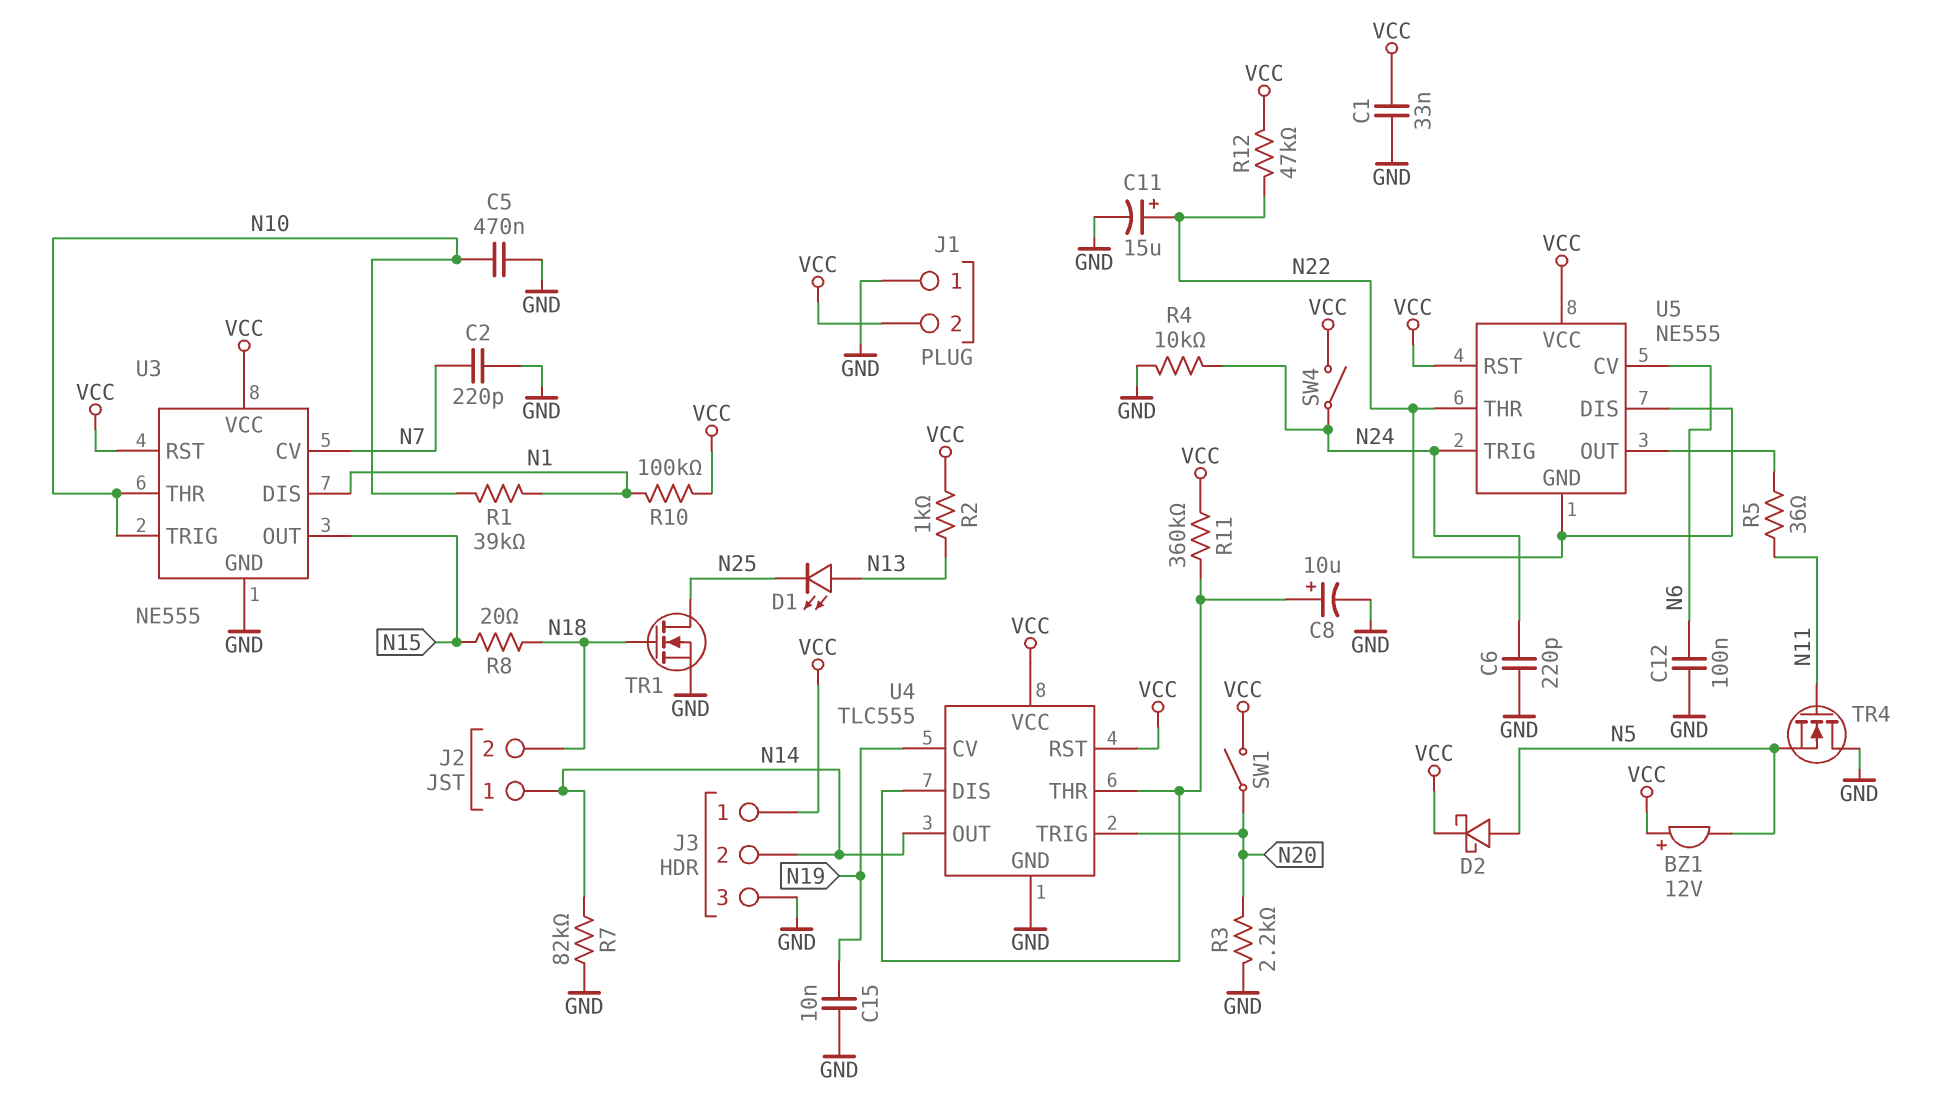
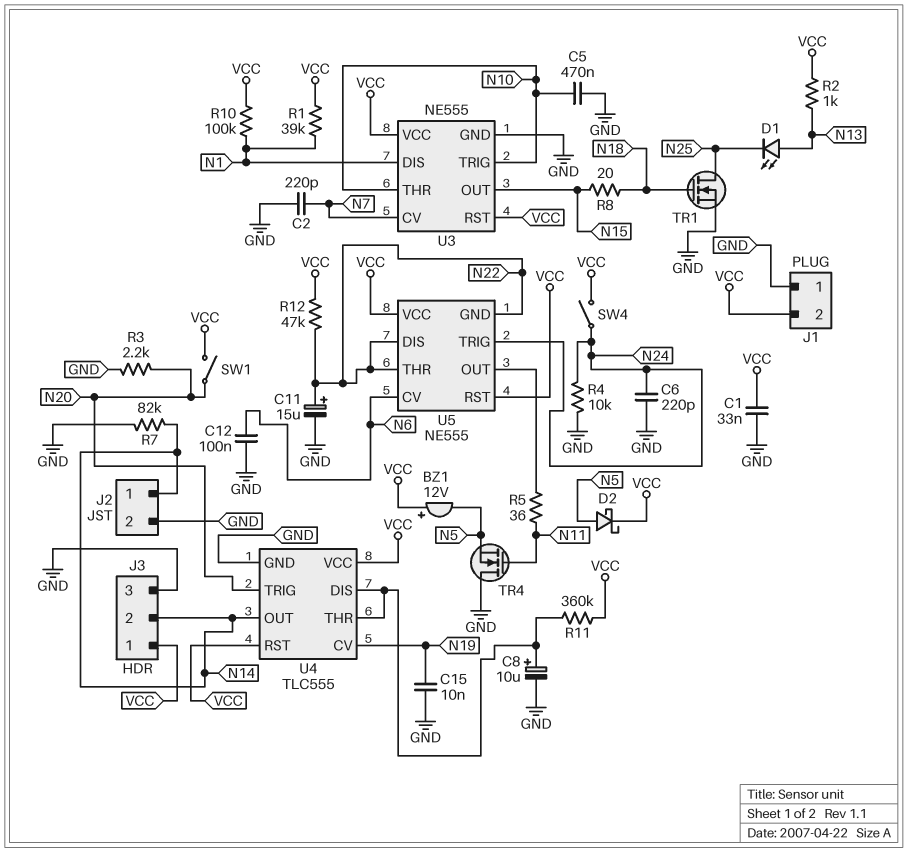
J2 pin 2: N18 -> GND
R1: 39k (N1, N10) -> 39k (N1, VCC)

